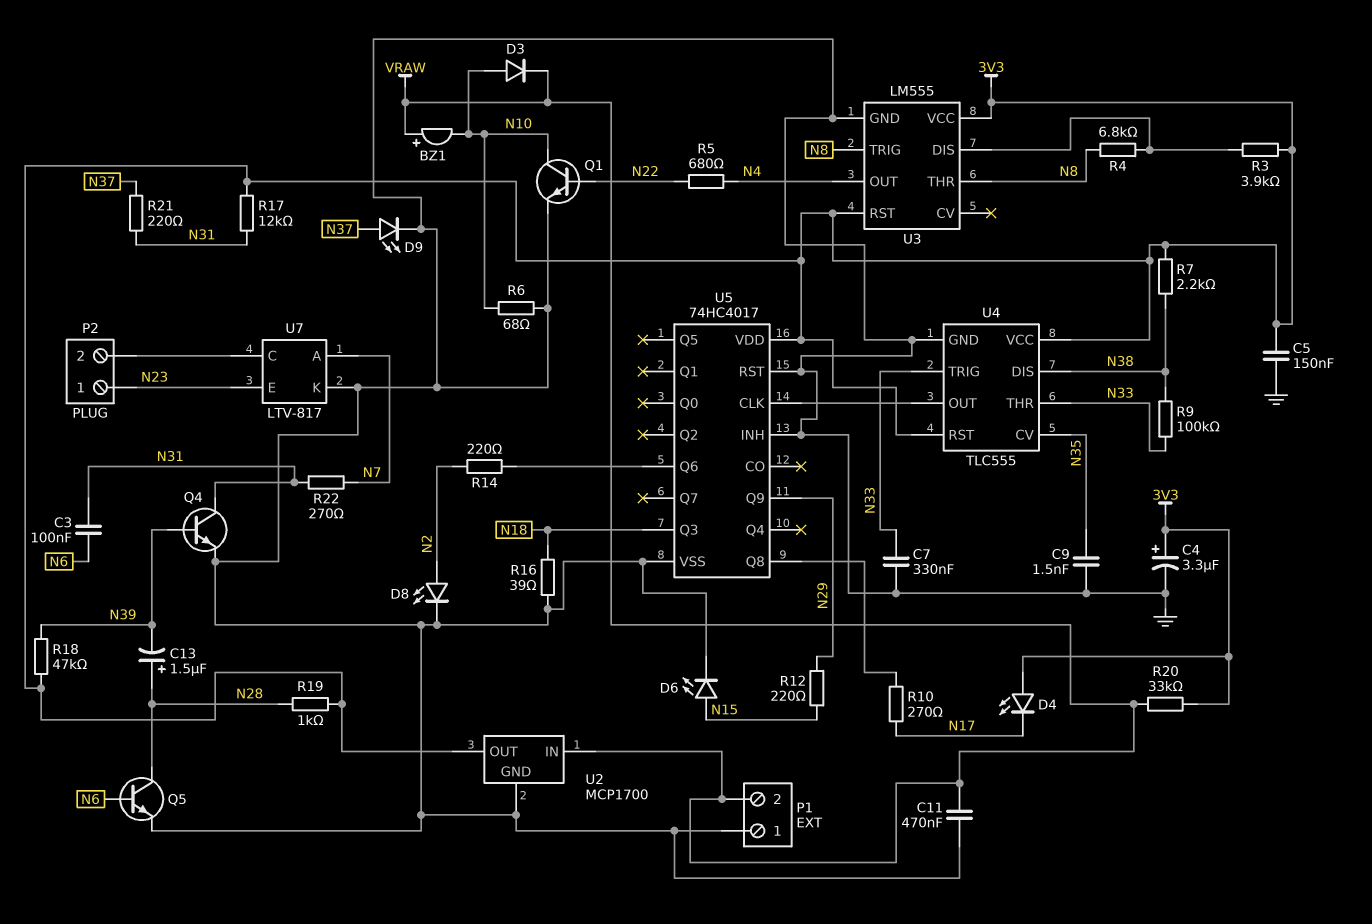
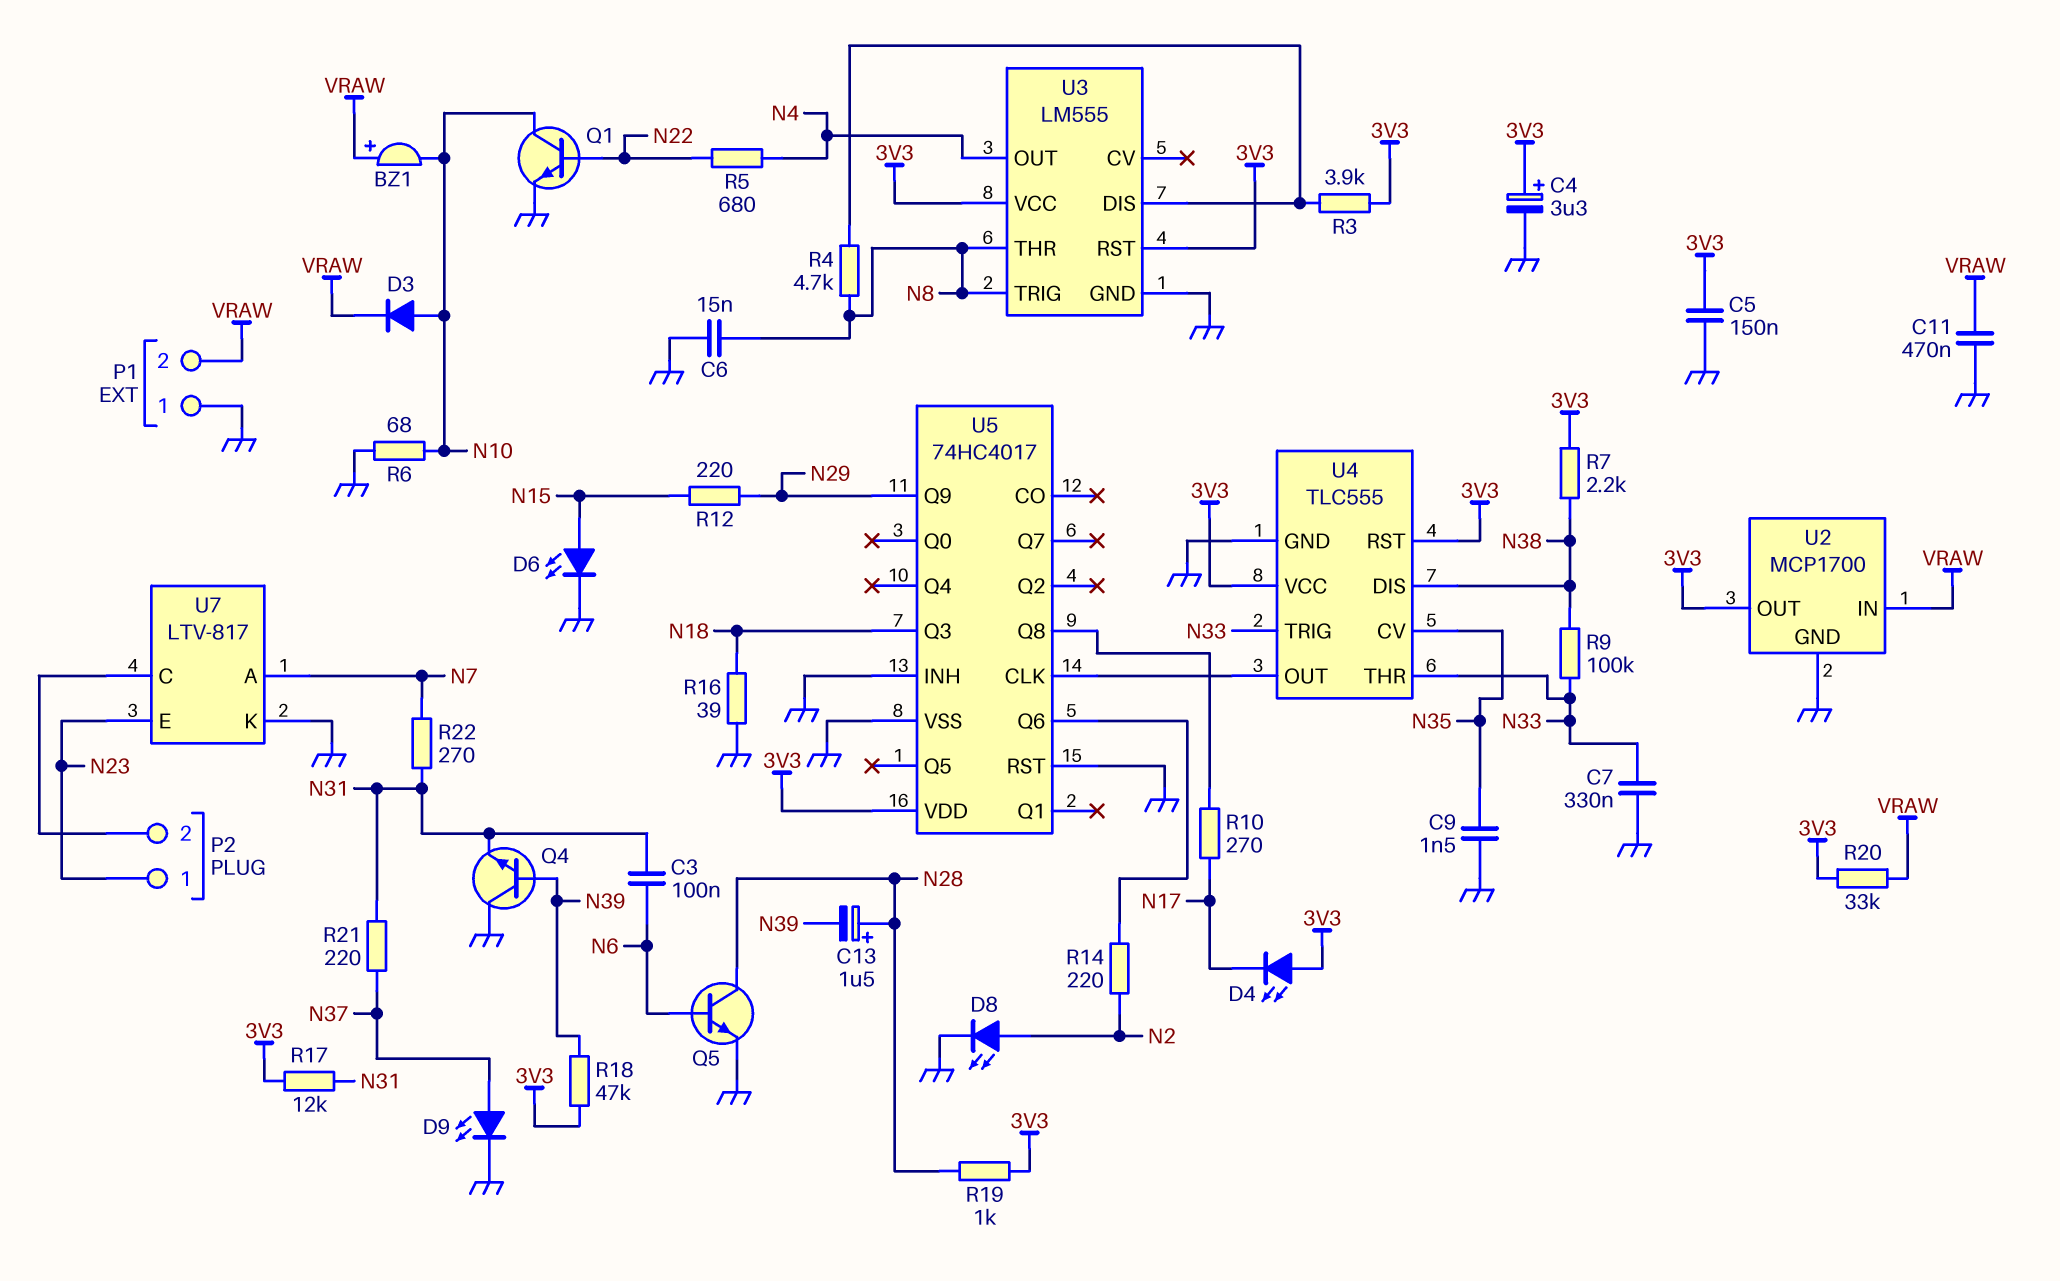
C6: none -> 15nF (GND, N8)
Q4: NPN (B N39, C N31, E GND) -> NPN (B N39, C GND, E N31)
R4: 6.8k (N8, U3/DIS) -> 4.7k (N8, U3/DIS)

